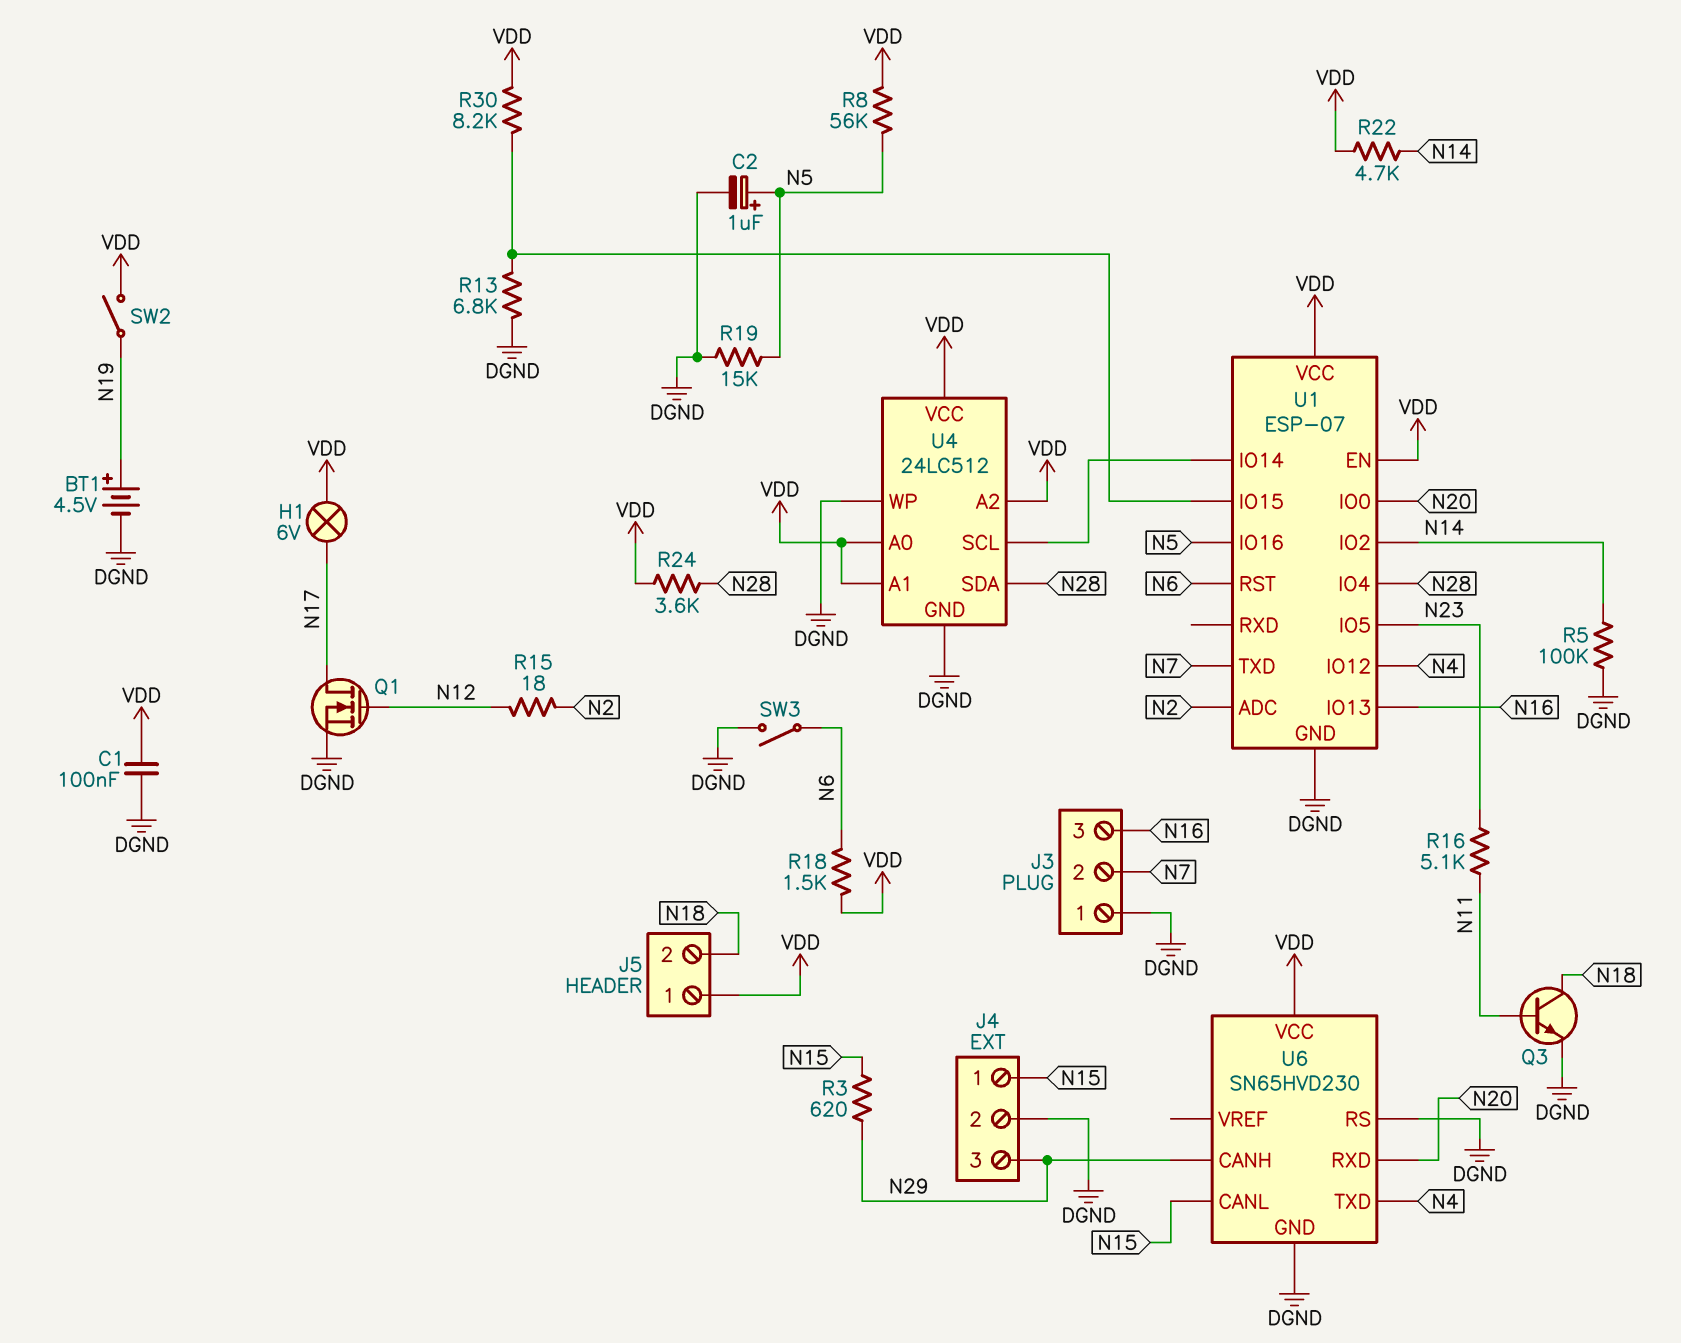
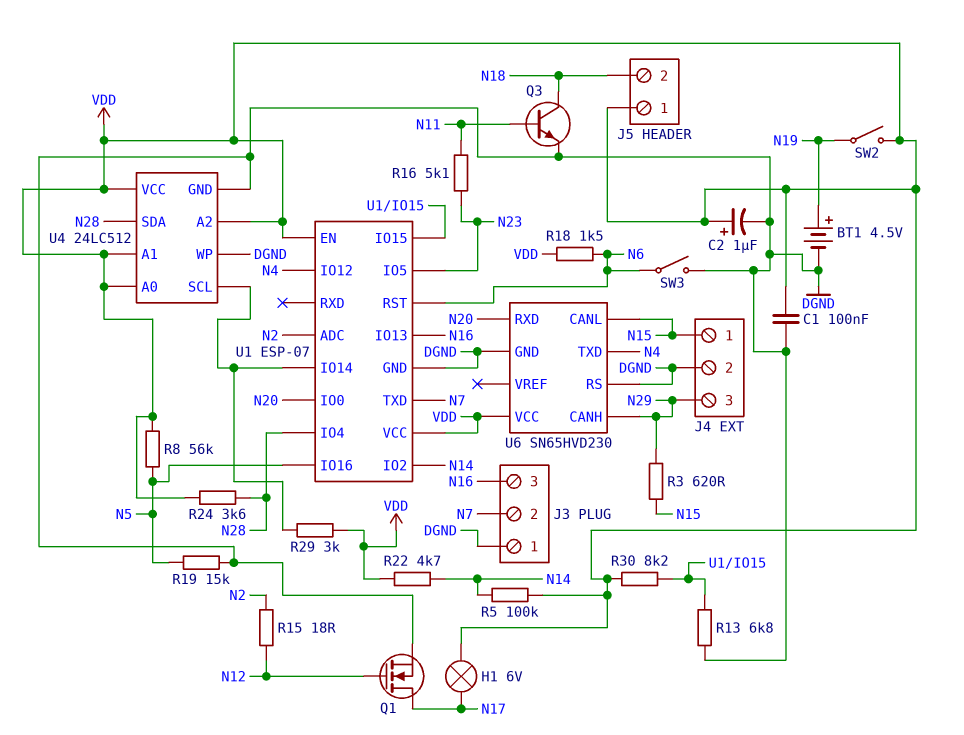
C2: 1uF (plus N5, minus DGND) -> 1uF (plus VDD, minus DGND)
R5: 100k (DGND, N14) -> 100k (N14, VDD)
R29: none -> 3k (U1/IO14, VDD)

